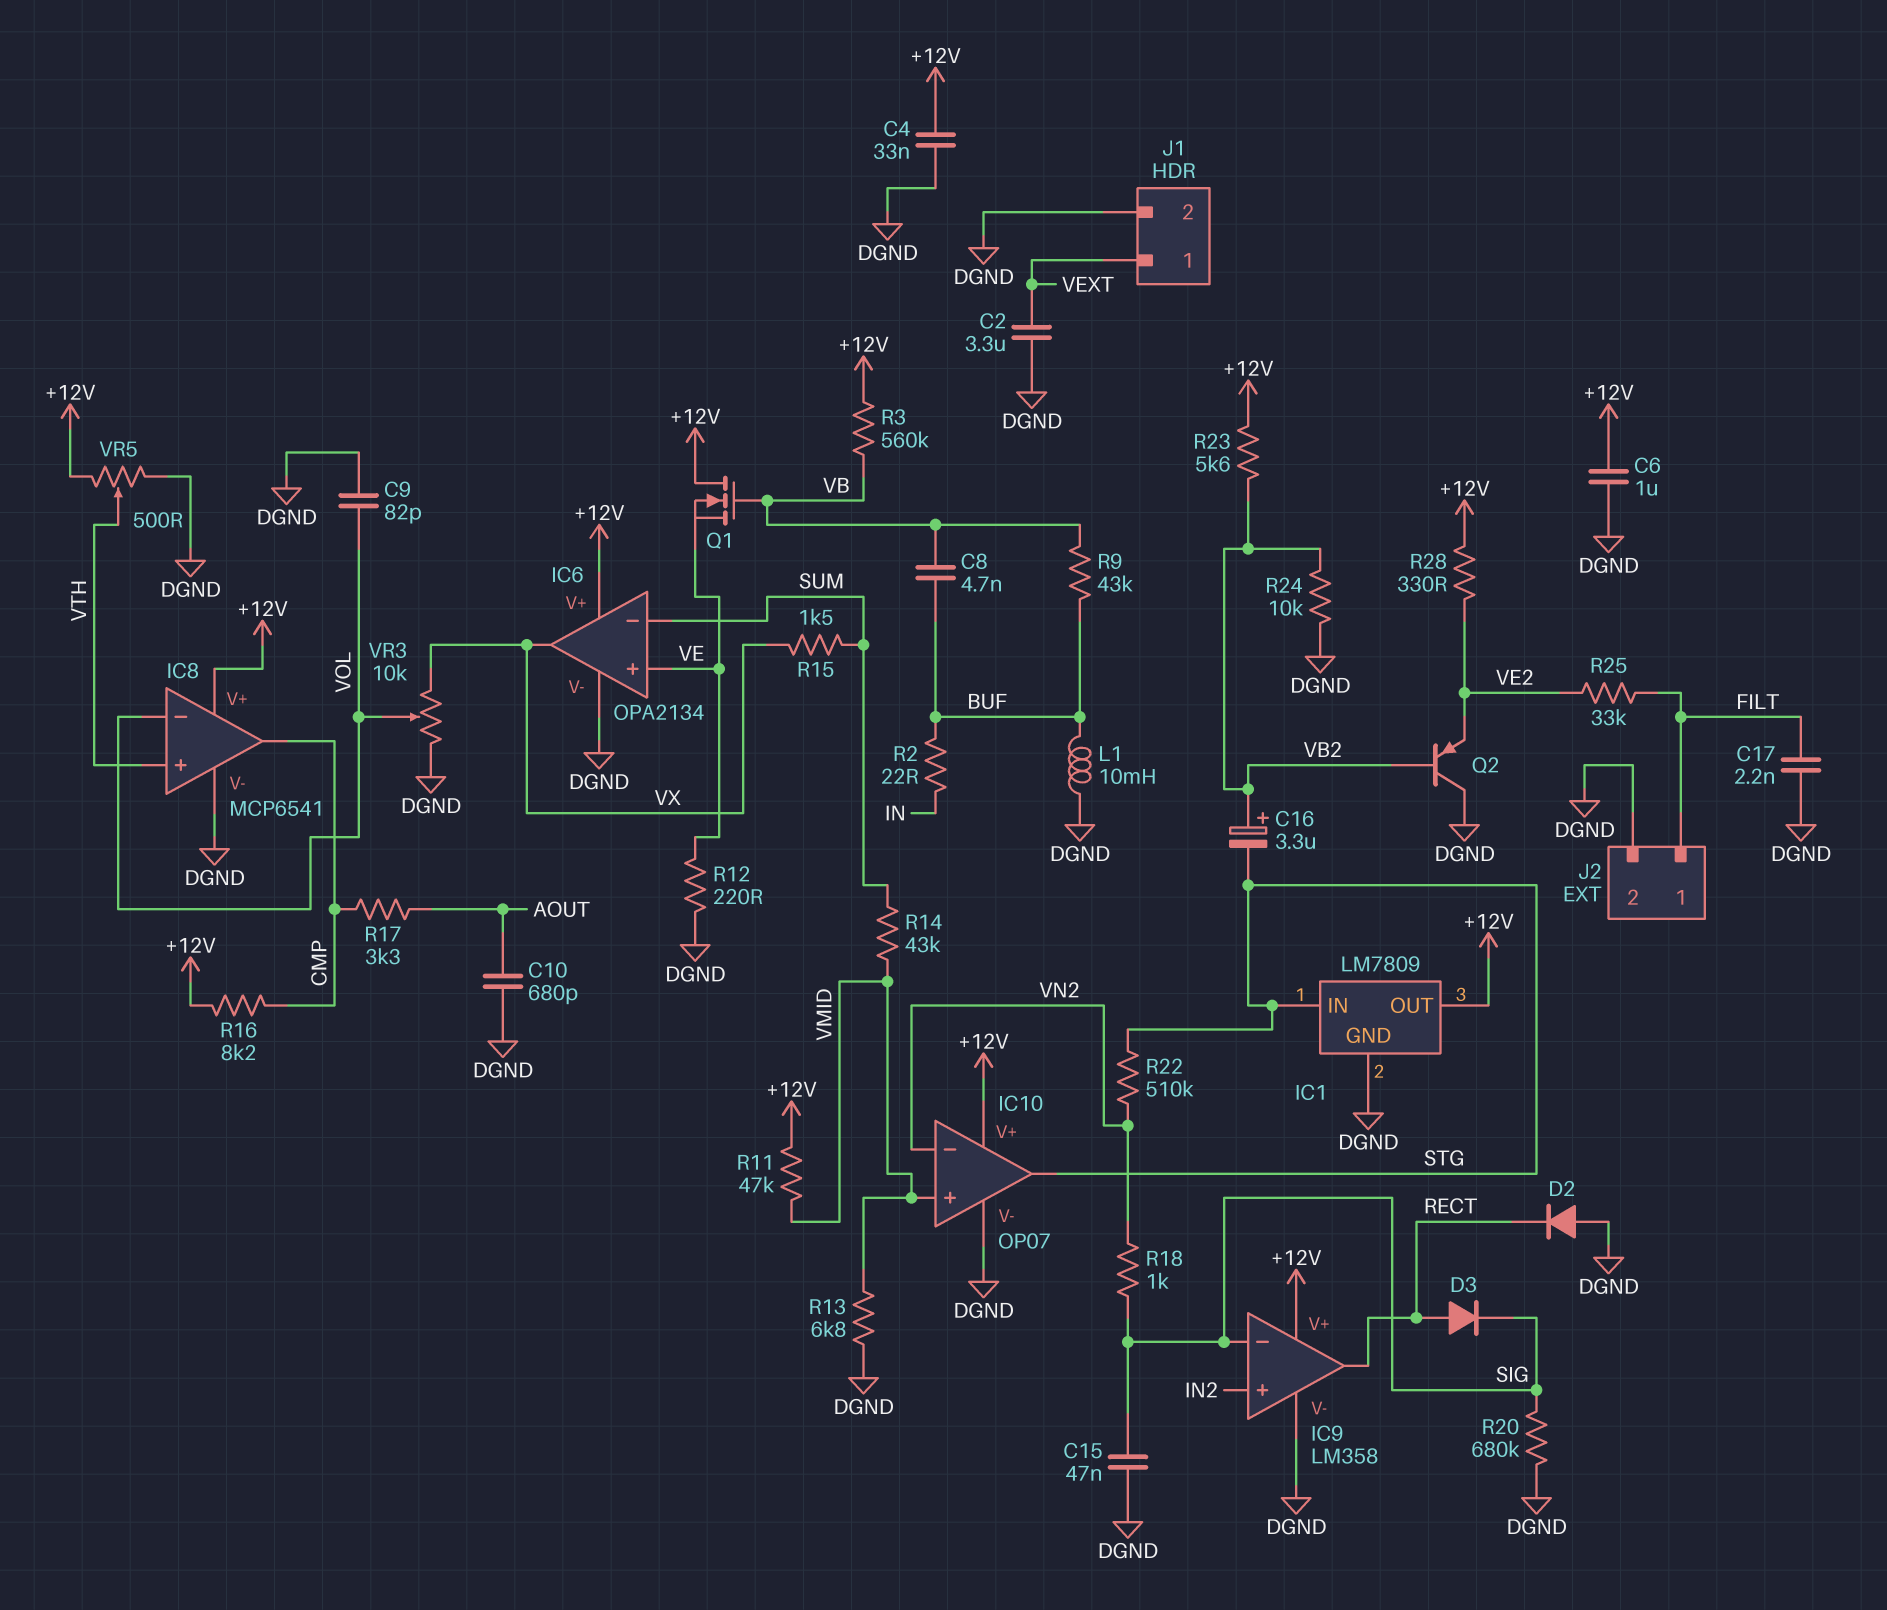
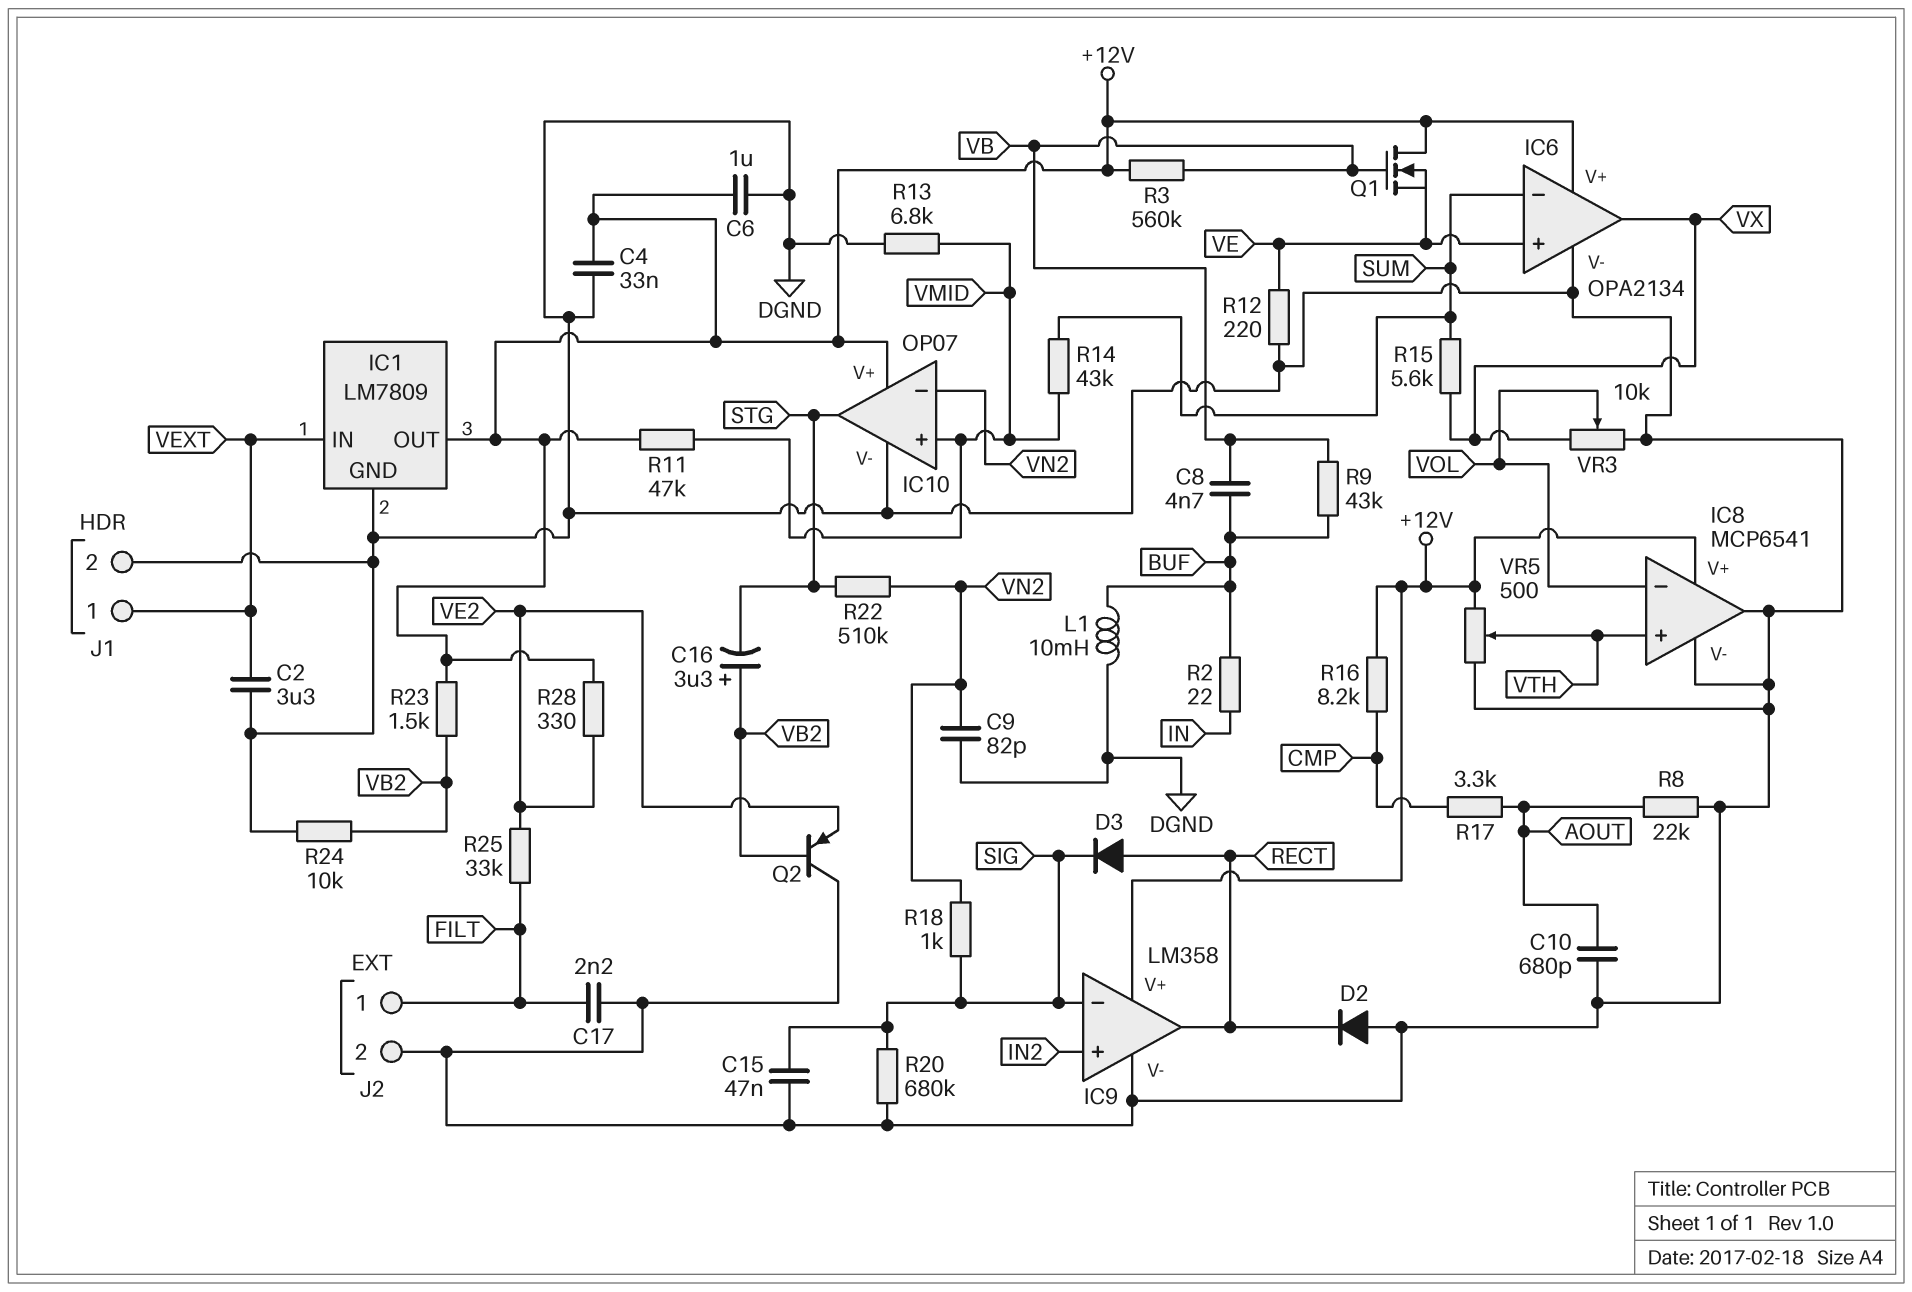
C9: 82pF (DGND, VOL) -> 82pF (DGND, VN2)
IC1 pin IN: STG -> VEXT
IC8 pin out: CMP -> DGND
R8: none -> 22k (AOUT, DGND)
R15: 1.5k (SUM, VX) -> 5.6k (SUM, VX)
R23: 5.6k (+12V, VB2) -> 1.5k (+12V, VB2)

